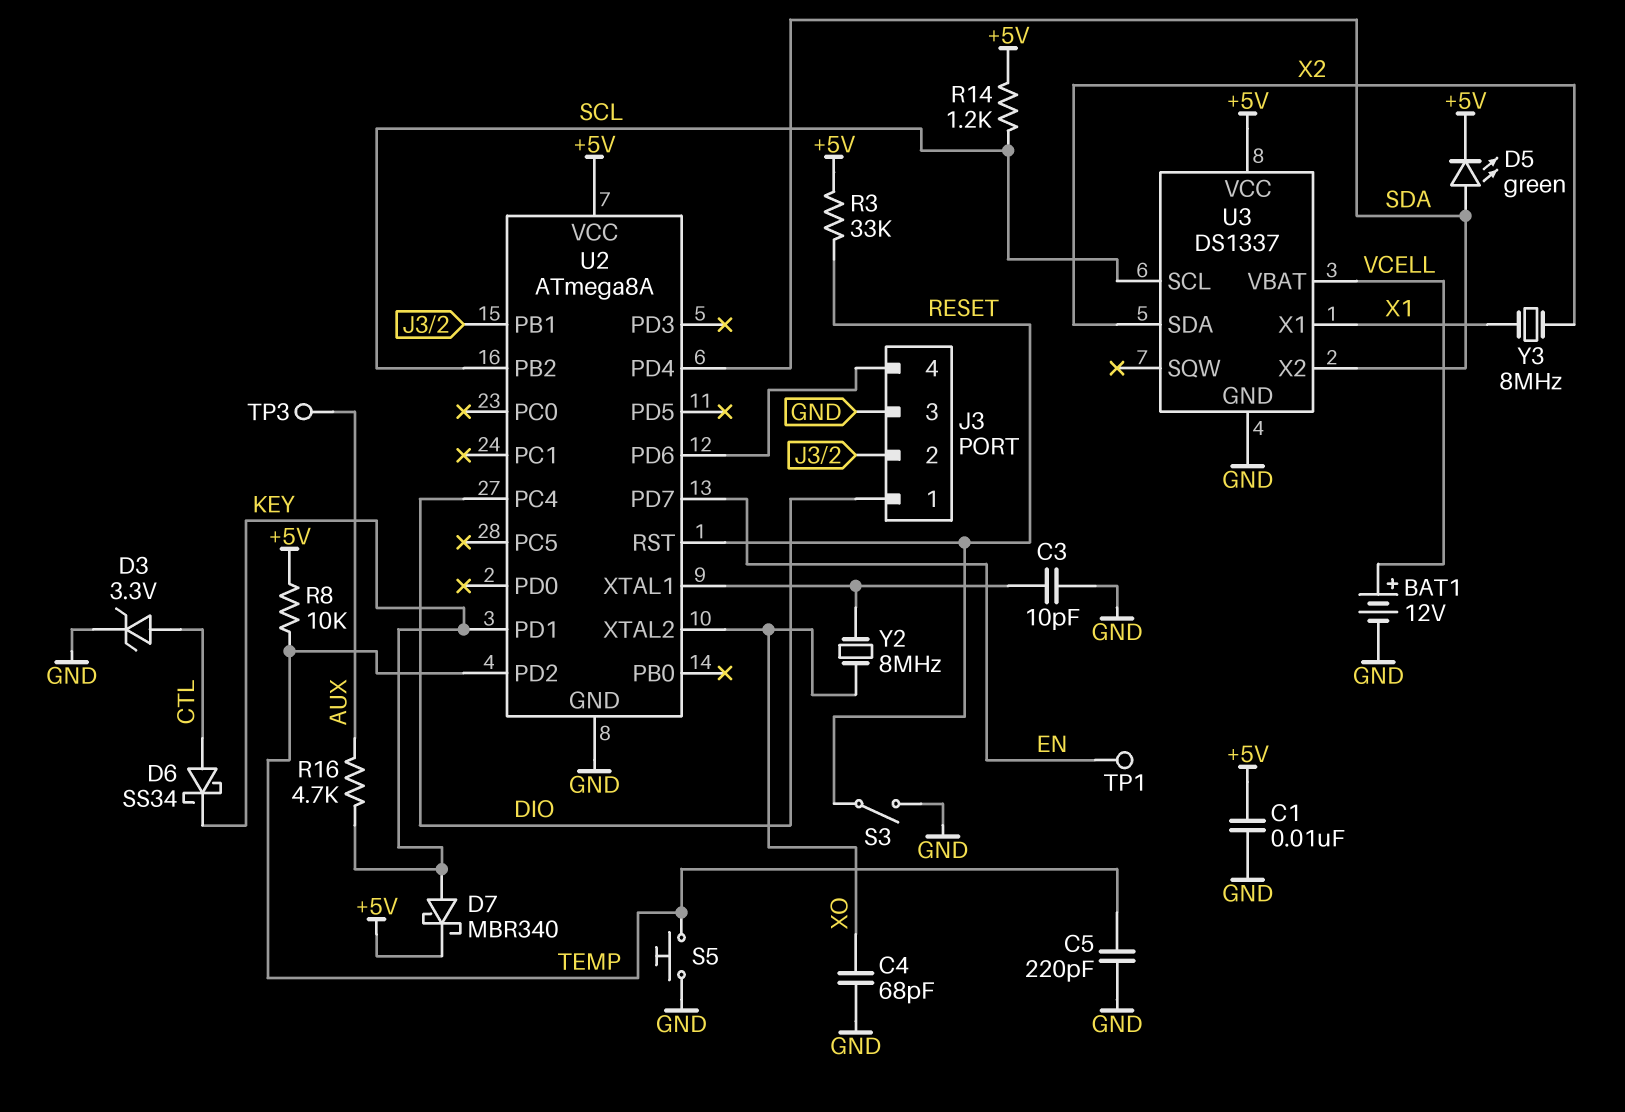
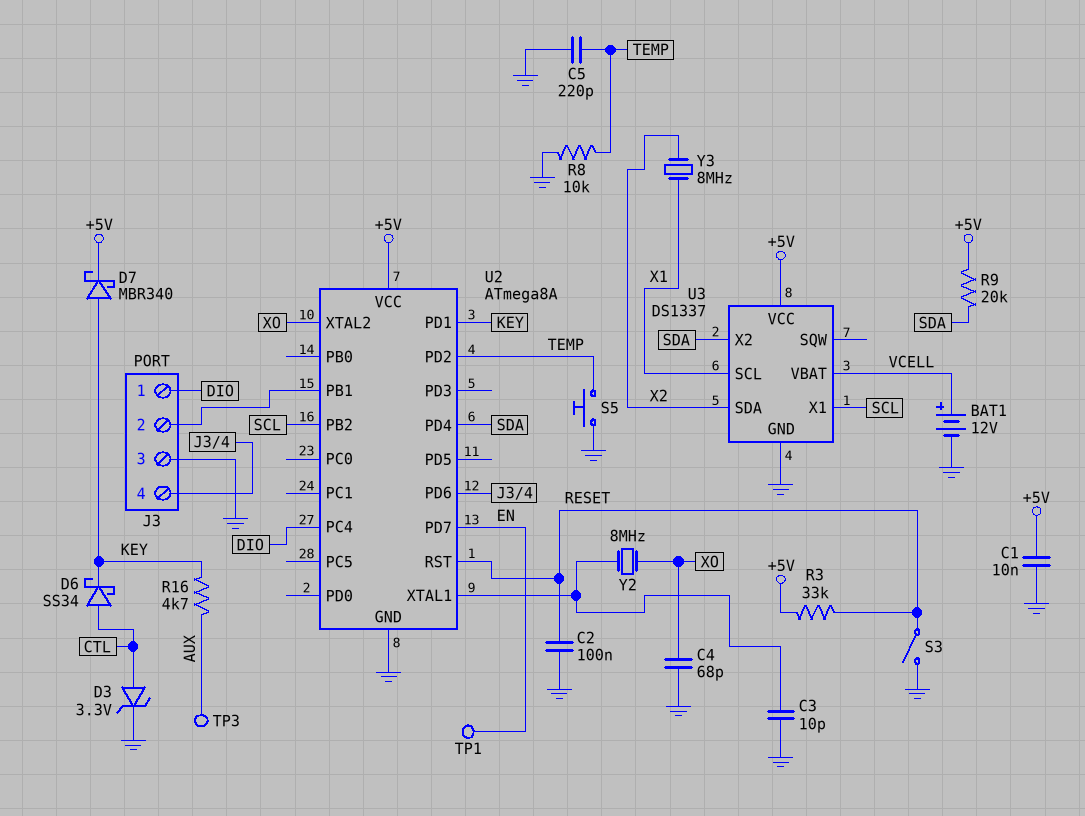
C2: none -> 100nF (GND, RESET)
D5: LED green (A SDA, K +5V) -> none
R8: 10k (+5V, TEMP) -> 10k (GND, TEMP)
R9: none -> 20k (+5V, SDA)
R14: 1.2k (+5V, SCL) -> none
U3 pin SCL: SCL -> X1
U3 pin X1: X1 -> SCL

